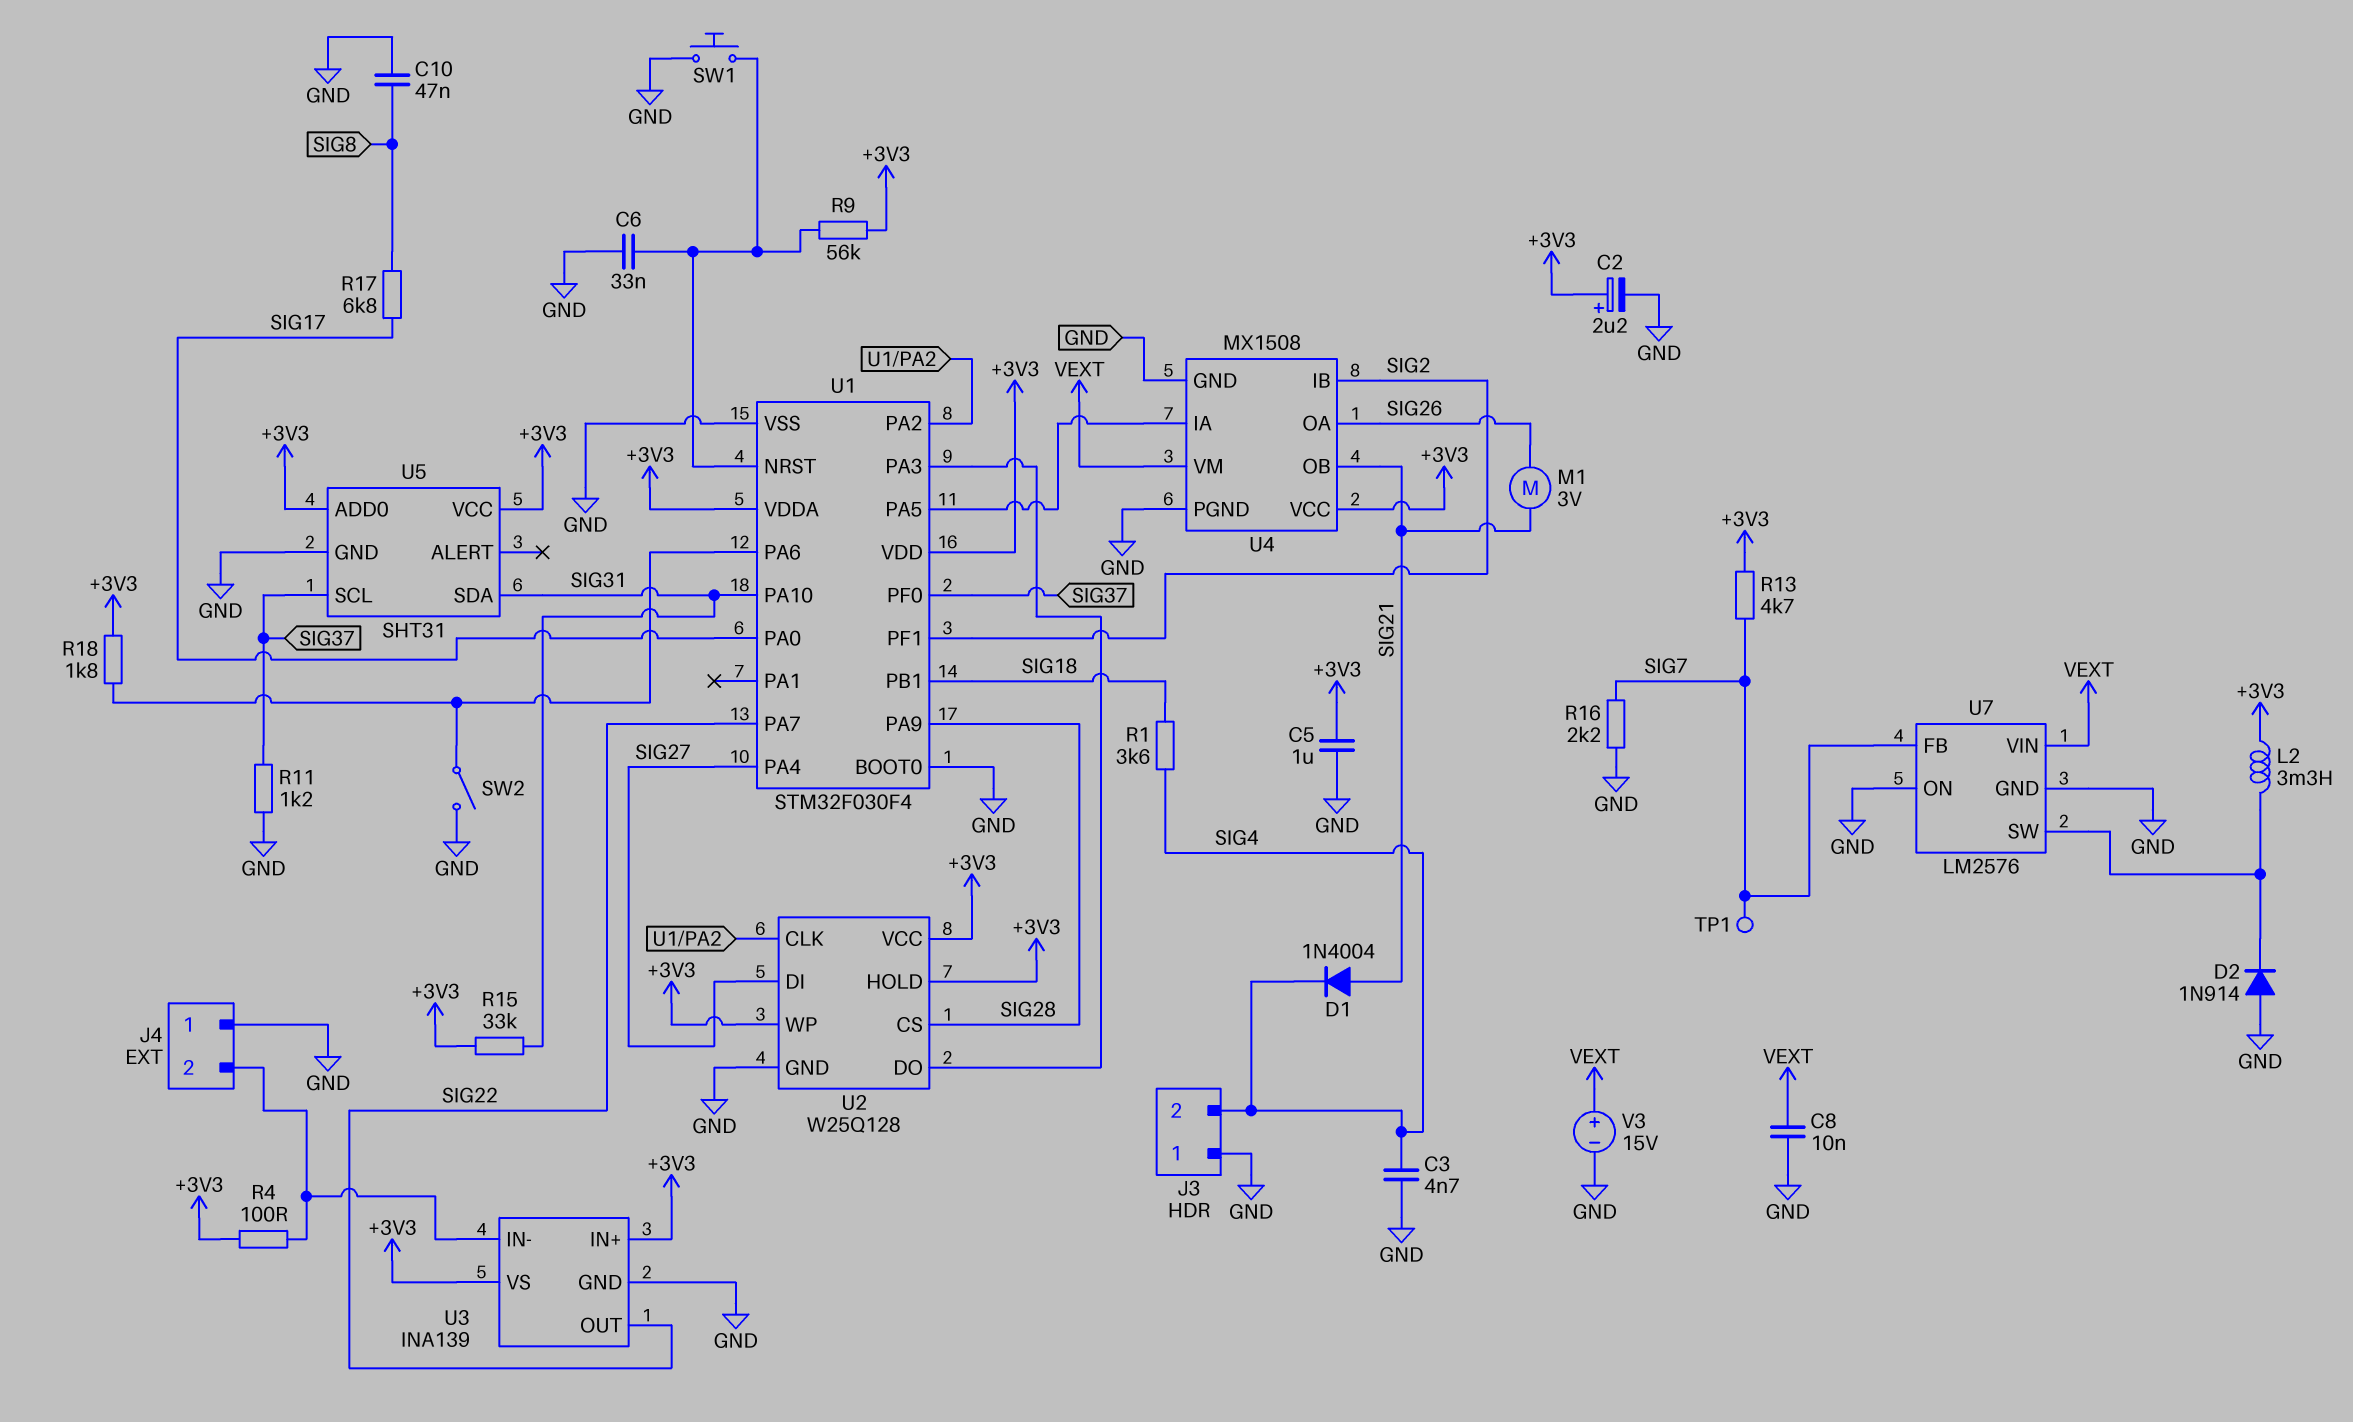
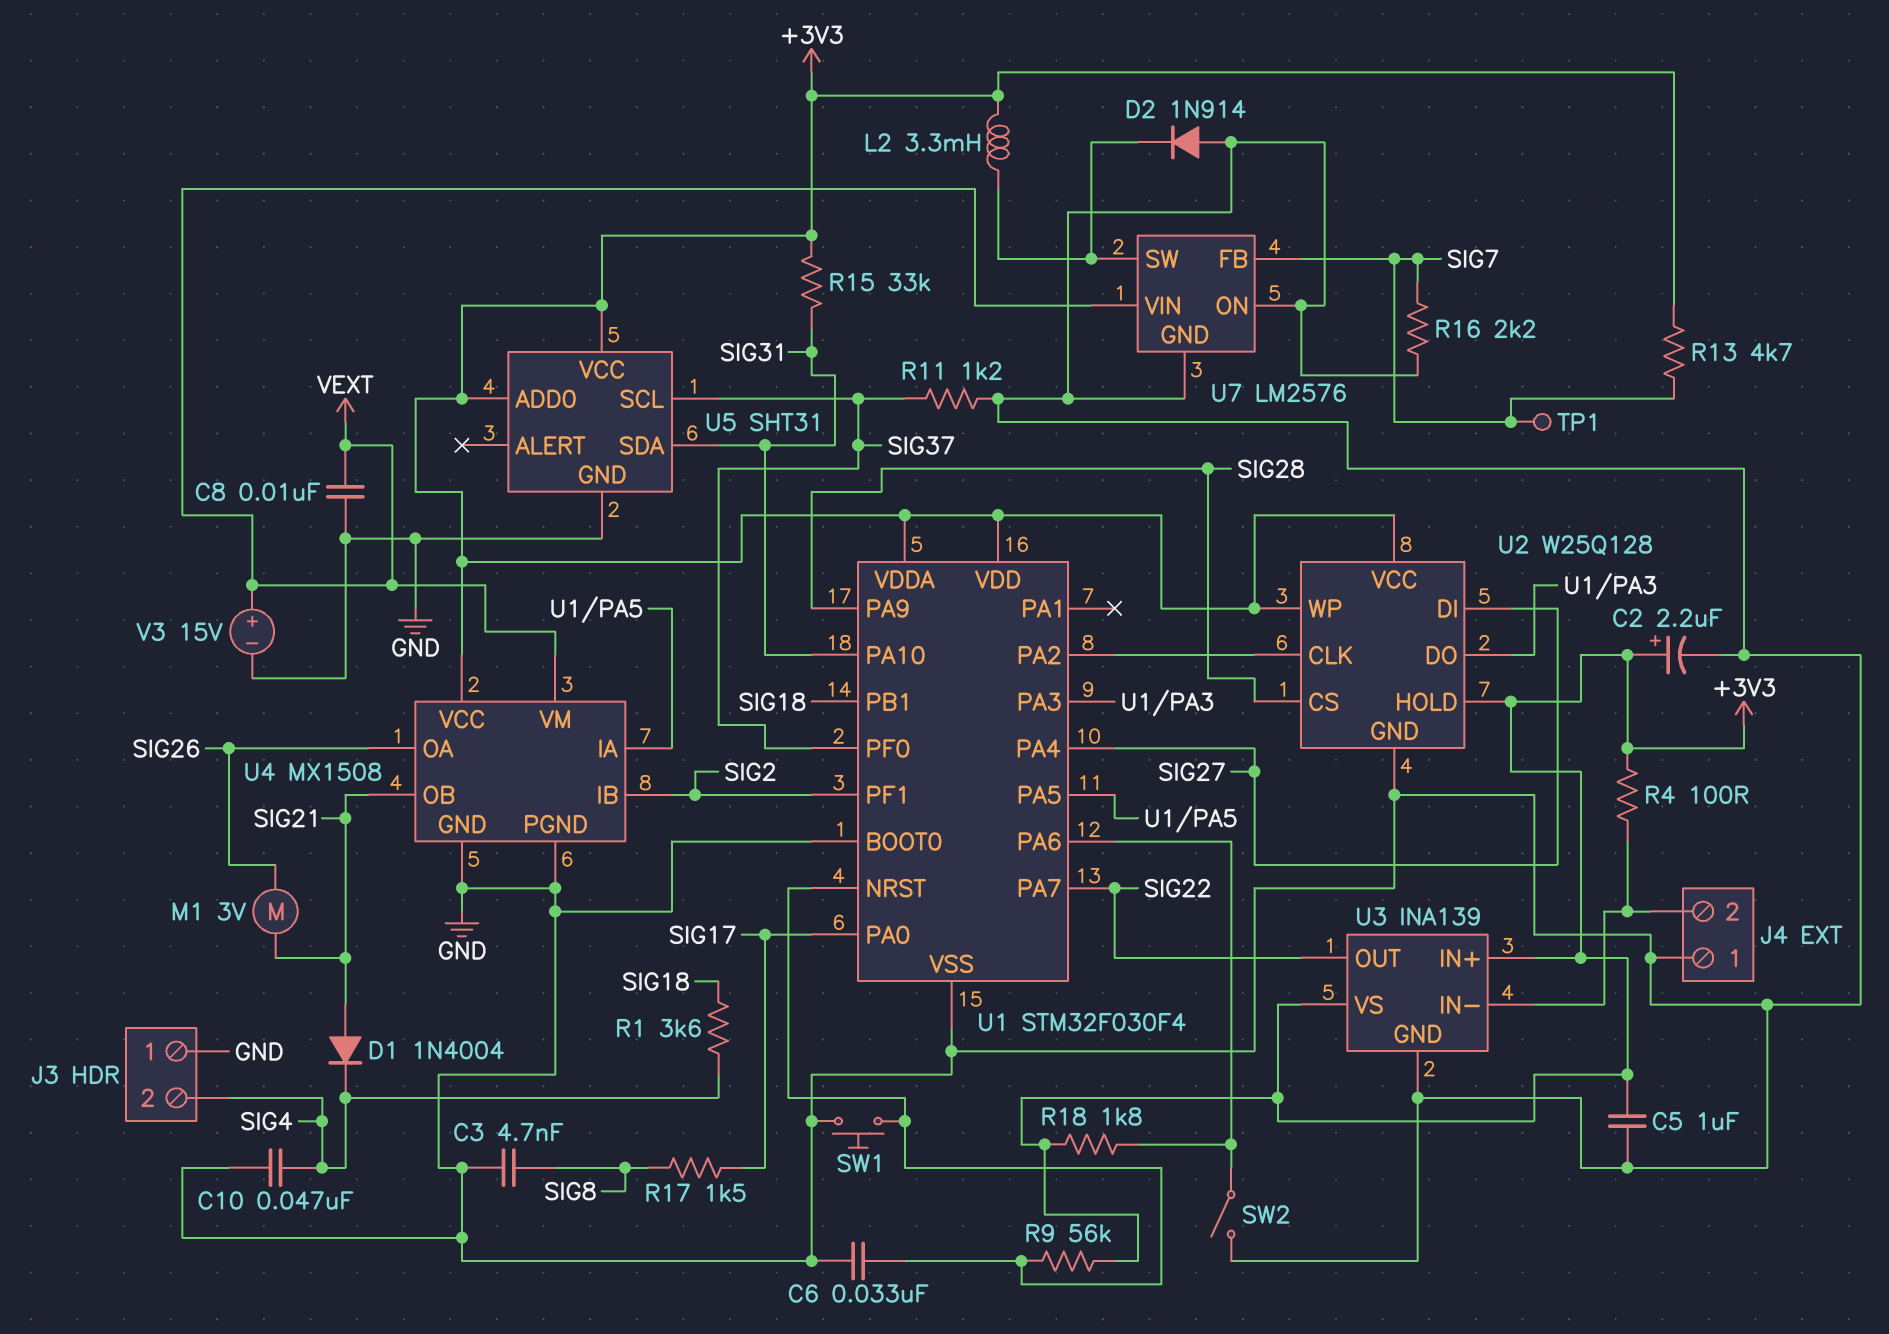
C3: 4.7nF (GND, SIG4) -> 4.7nF (GND, SIG8)
C10: 47nF (GND, SIG8) -> 47nF (GND, SIG4)
R17: 6.8k (SIG8, SIG17) -> 1.5k (SIG8, SIG17)

